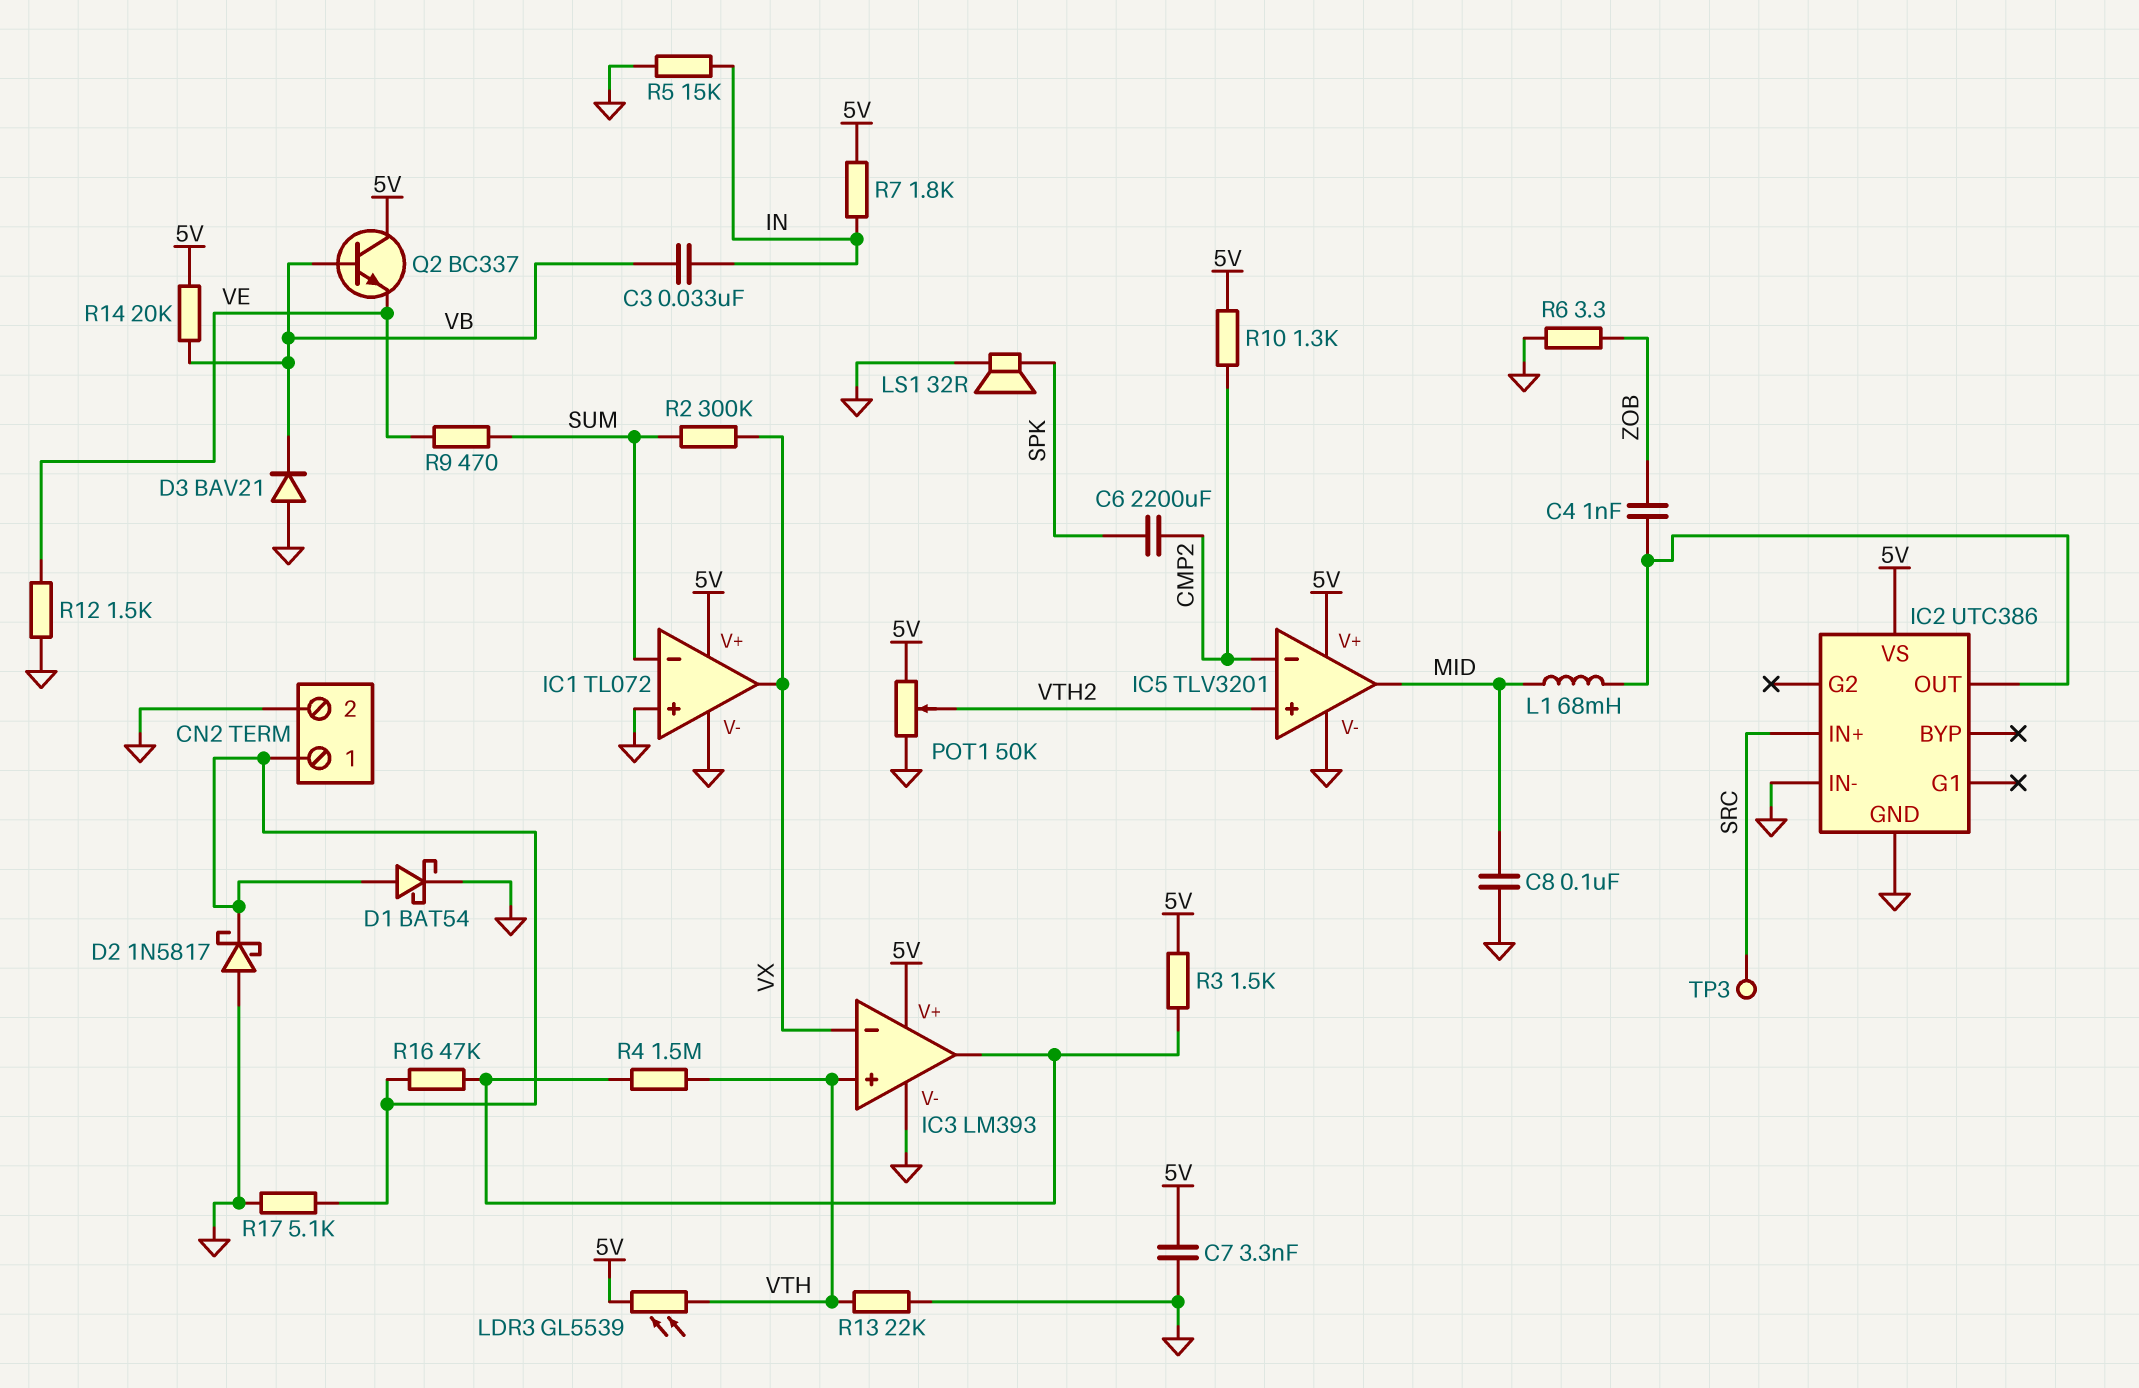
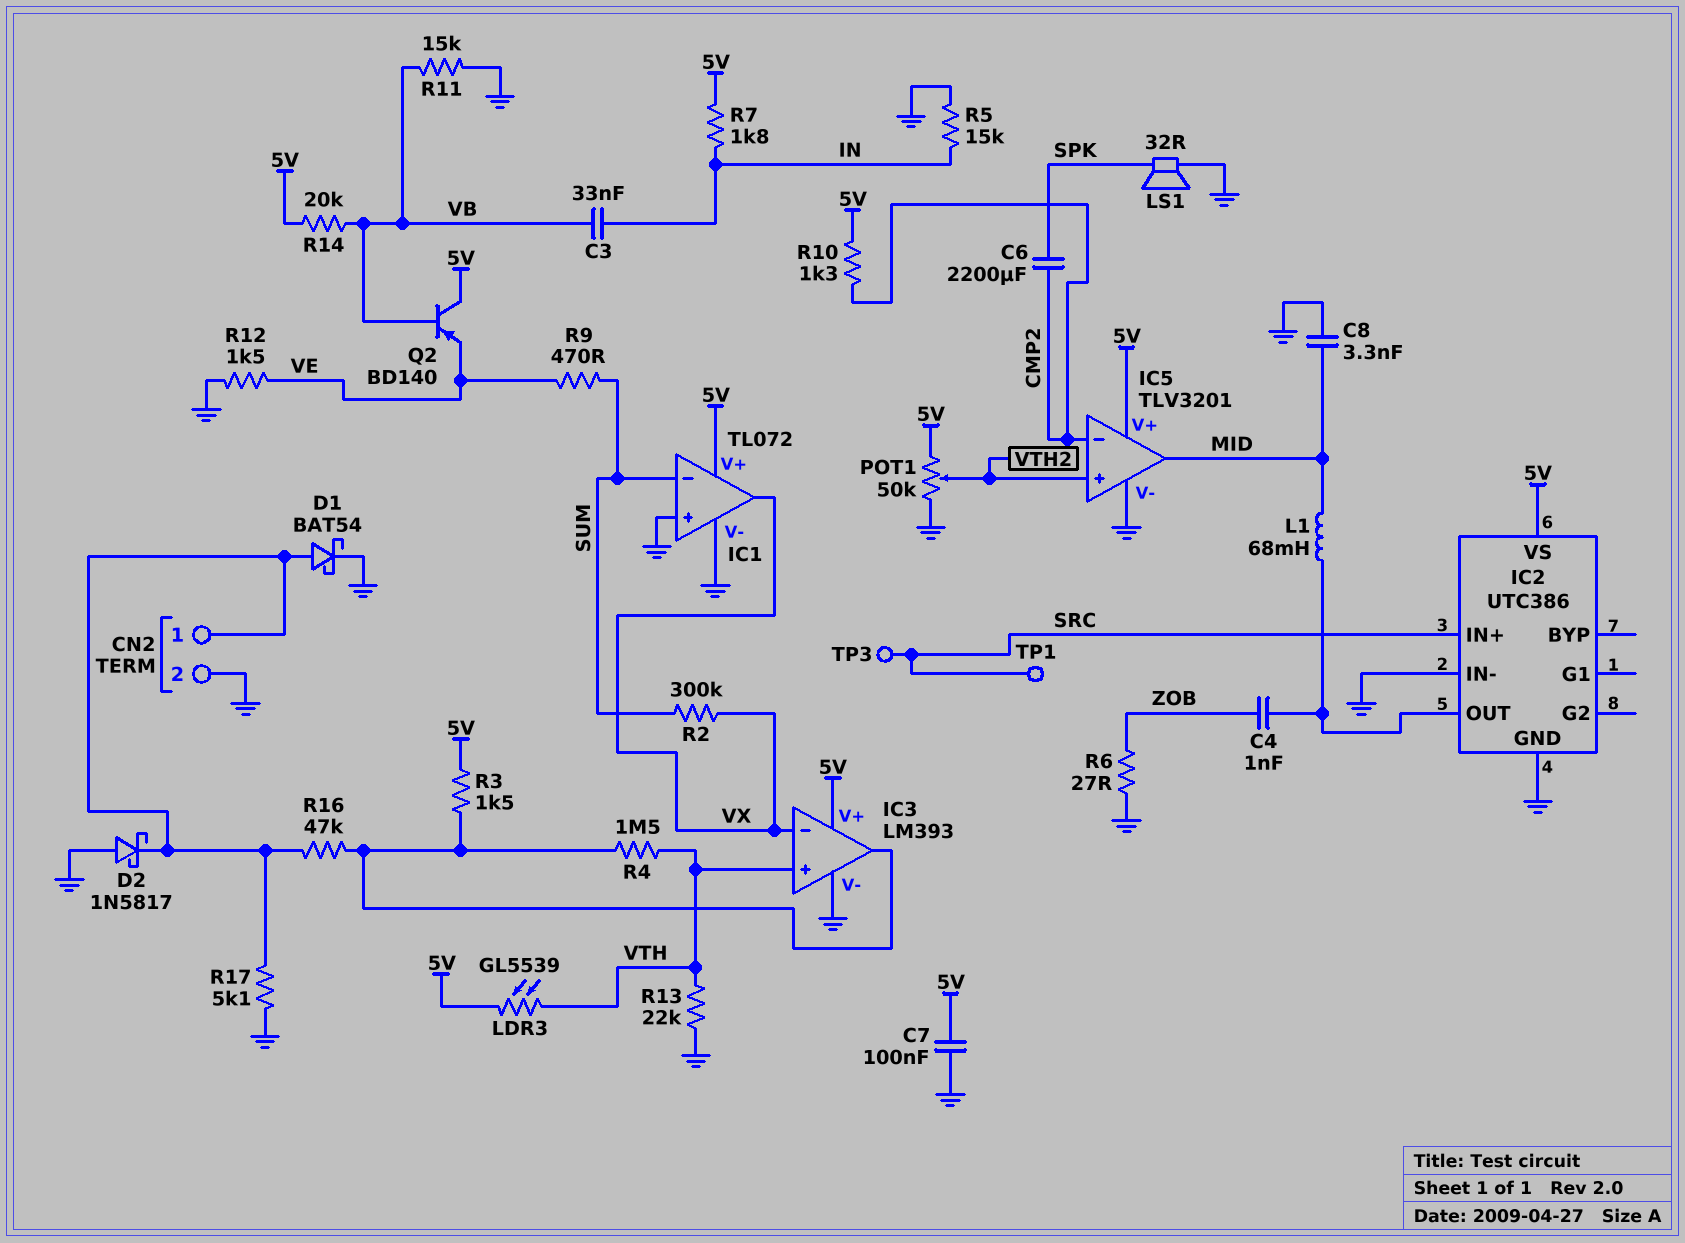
C7: 3.3nF (5V, GND) -> 100nF (5V, GND)
C8: 100nF (GND, MID) -> 3.3nF (GND, MID)
D3: diode BAV21 (A GND, K VB) -> none
Q2: NPN BC337 (B VB, C 5V, E VE) -> PNP BD140 (B VB, C 5V, E VE)
R6: 3.3 (GND, ZOB) -> 27 (GND, ZOB)
R11: none -> 15k (GND, VB)
TP1: none -> test point (SRC)

